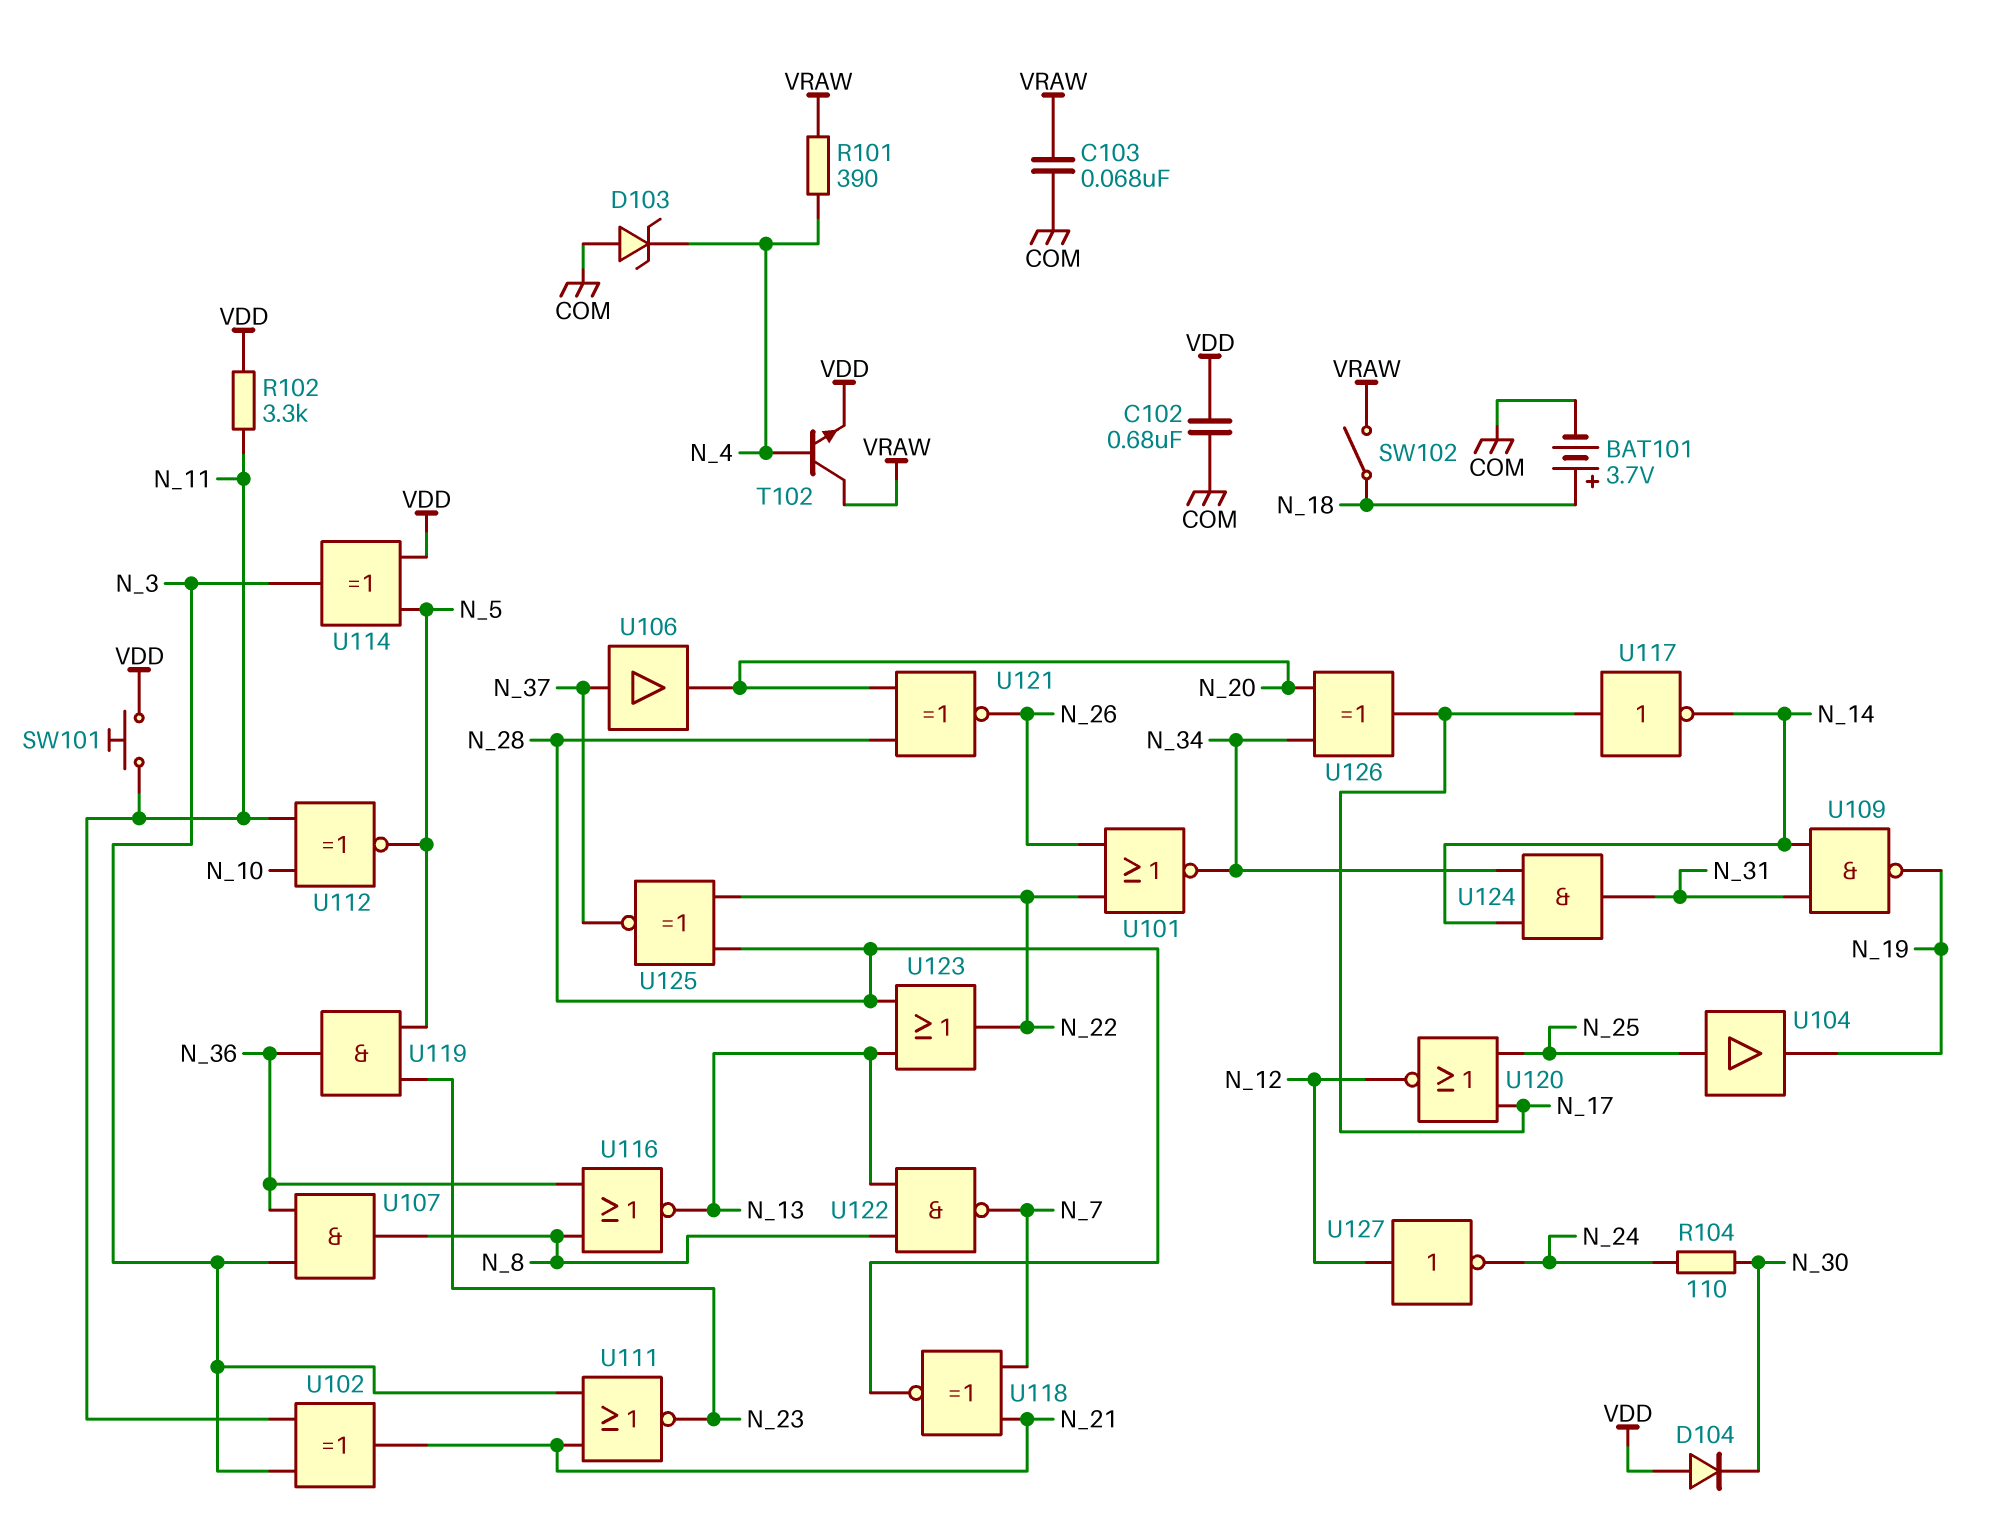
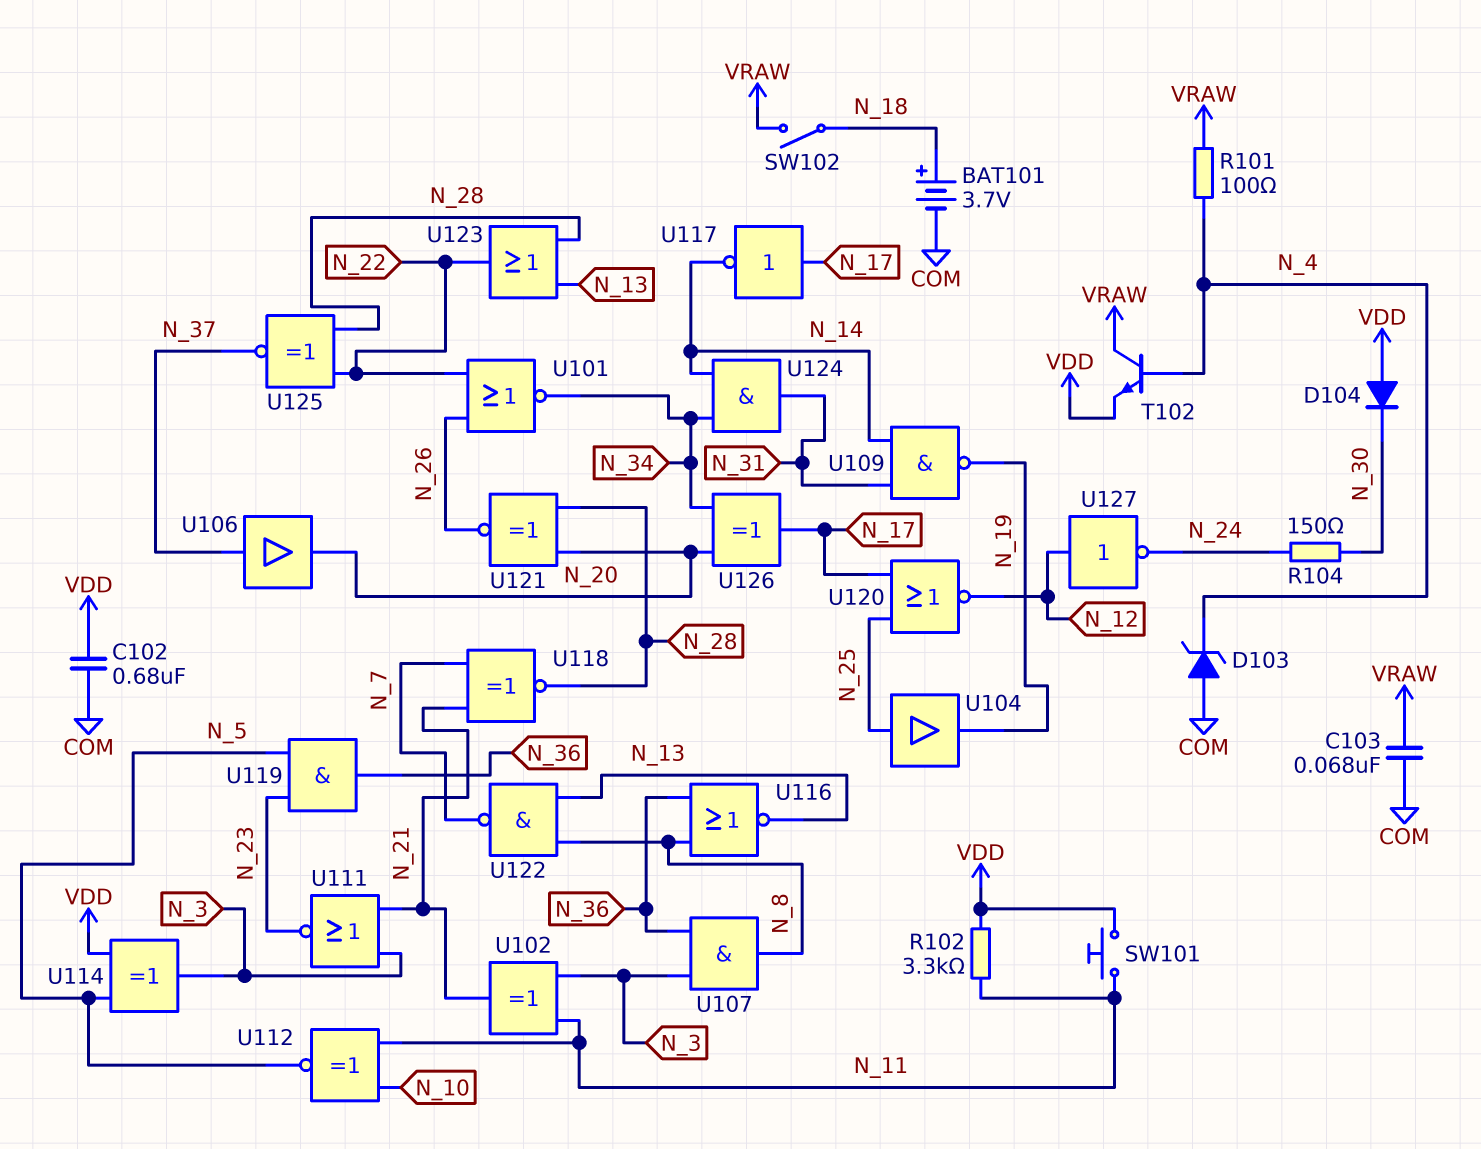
R101: 390 (N_4, VRAW) -> 100 (N_4, VRAW)
R104: 110 (N_24, N_30) -> 150 (N_24, N_30)

